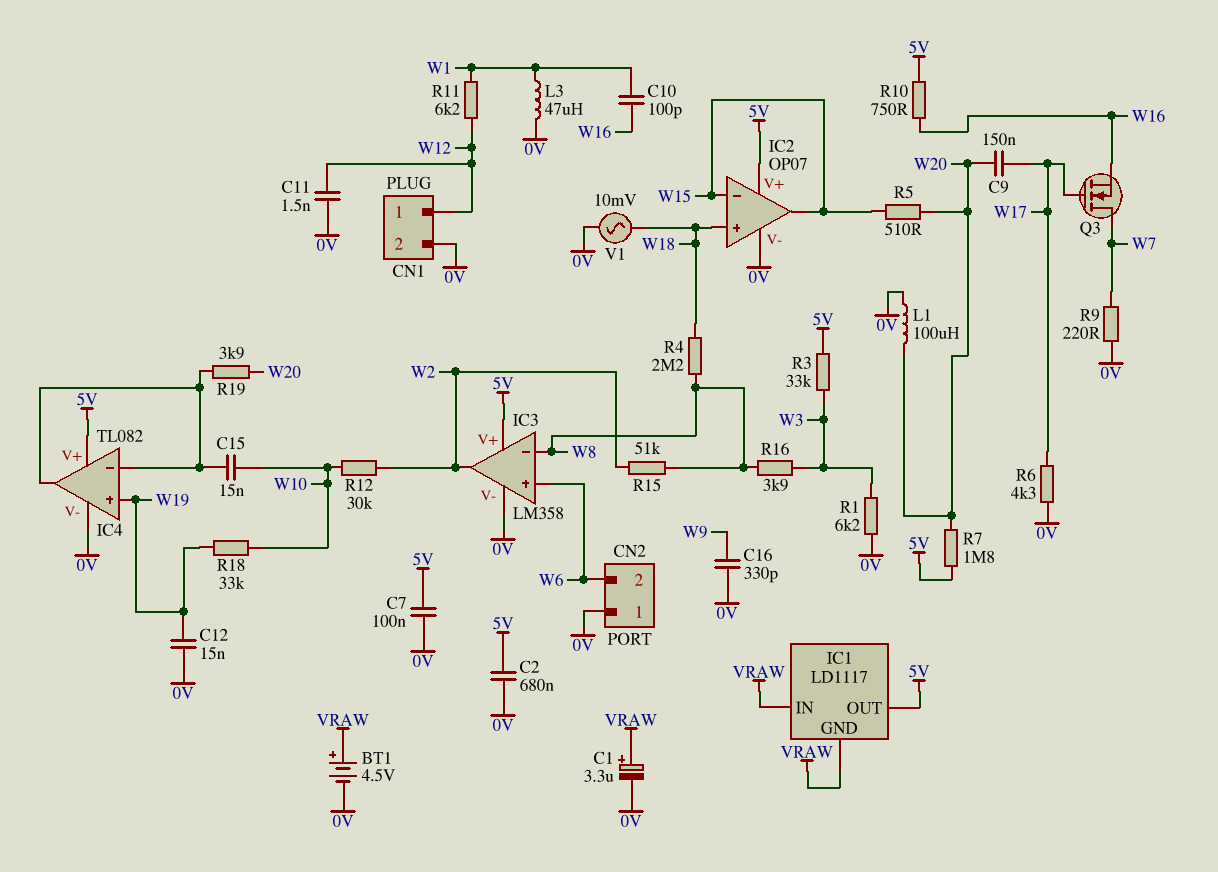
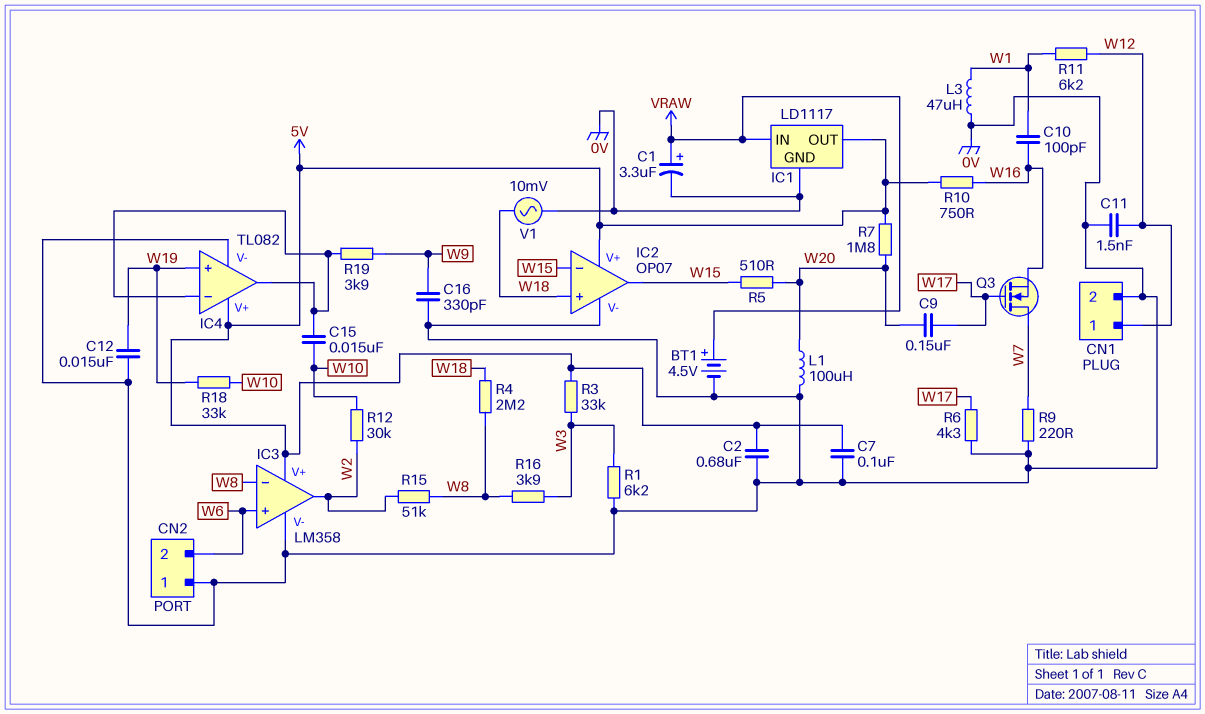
IC1 pin GND: VRAW -> 0V
R19: 3.9k (IC4/in-, W20) -> 3.9k (IC4/in-, W9)

